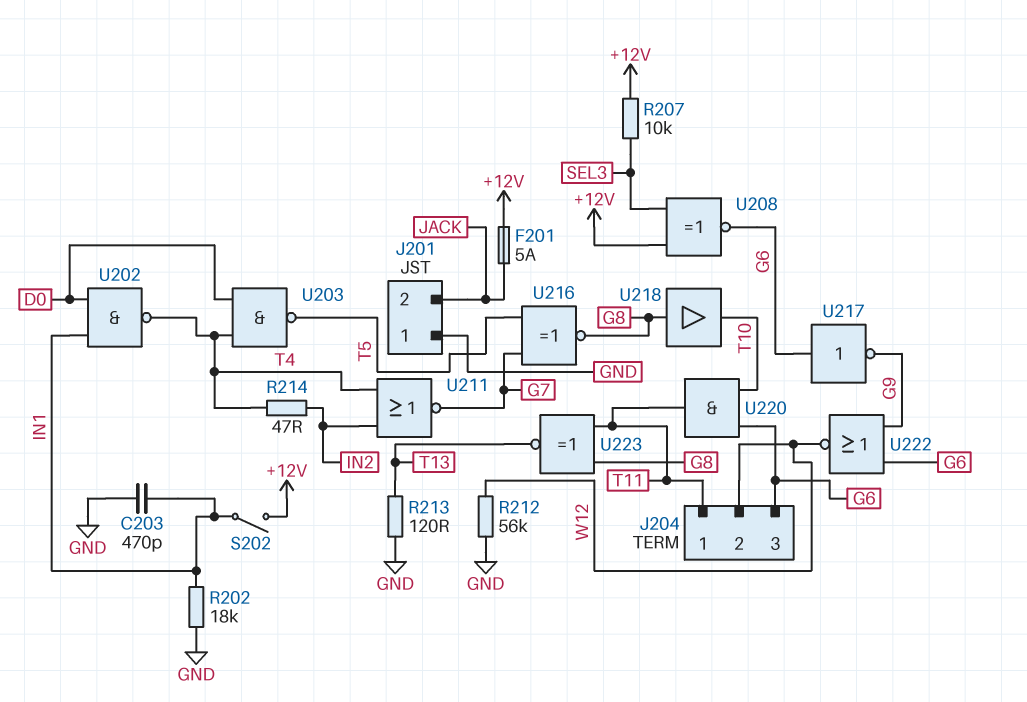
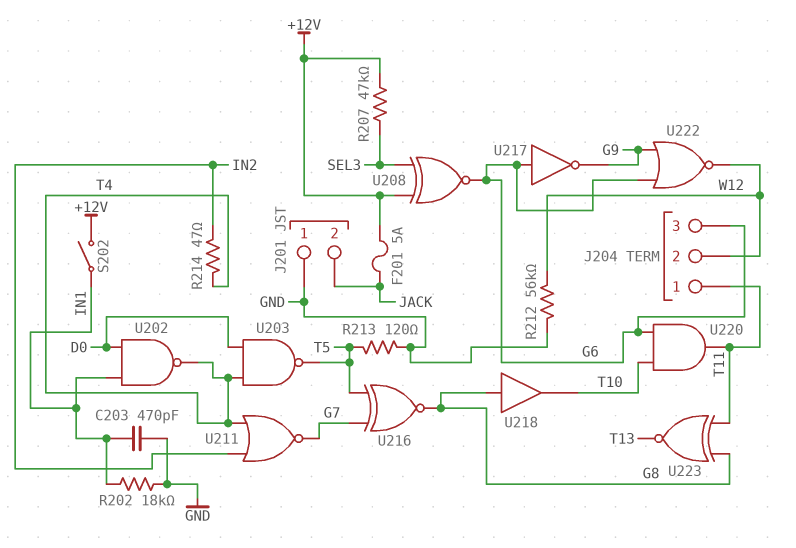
R207: 10k (+12V, SEL3) -> 47k (+12V, SEL3)
R213: 120 (GND, T13) -> 120 (GND, T5)

